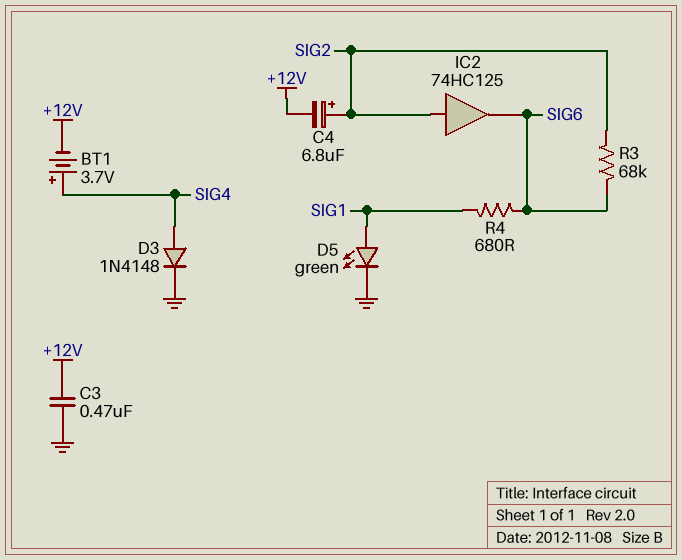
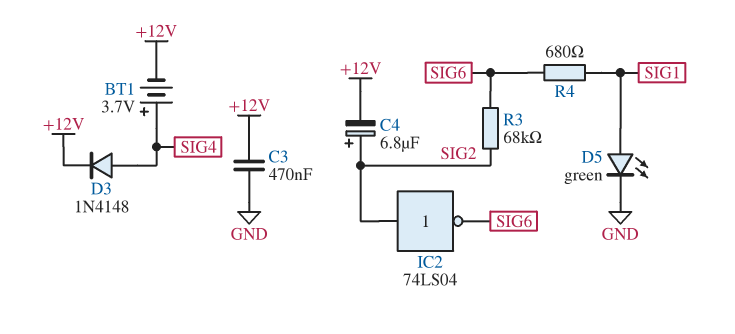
D3: diode 1N4148 (A SIG4, K GND) -> diode 1N4148 (A SIG4, K +12V)
IC2: buffer 74HC125 (in SIG2, out SIG6) -> NOT 74LS04 (in SIG2, out SIG6)

